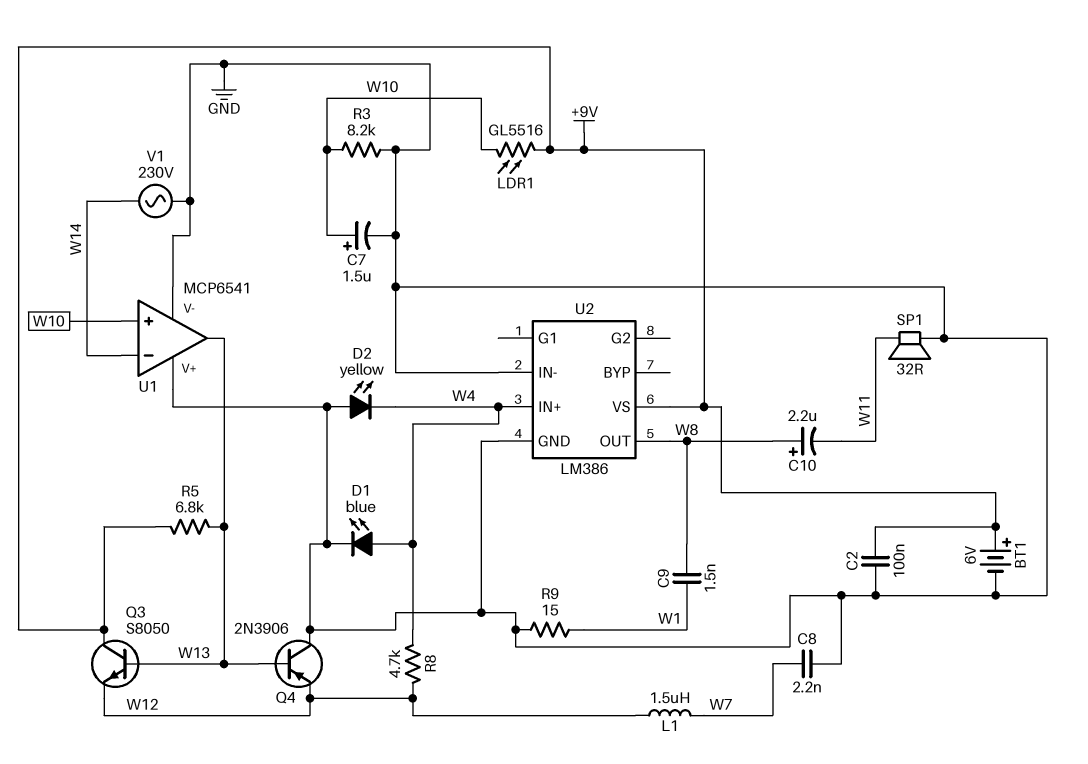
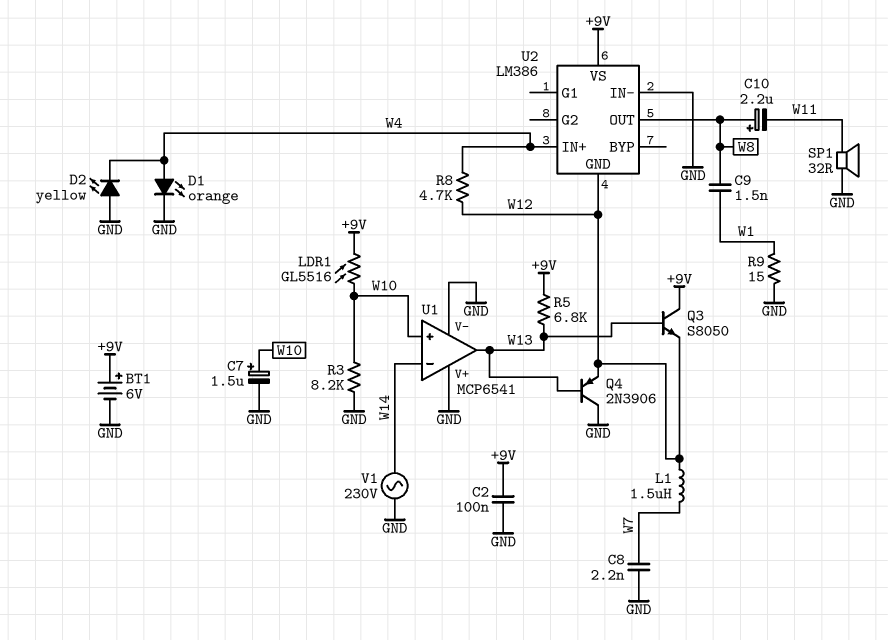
D1: LED blue (A W4, K GND) -> LED orange (A W4, K GND)
U2 pin GND: GND -> W12

